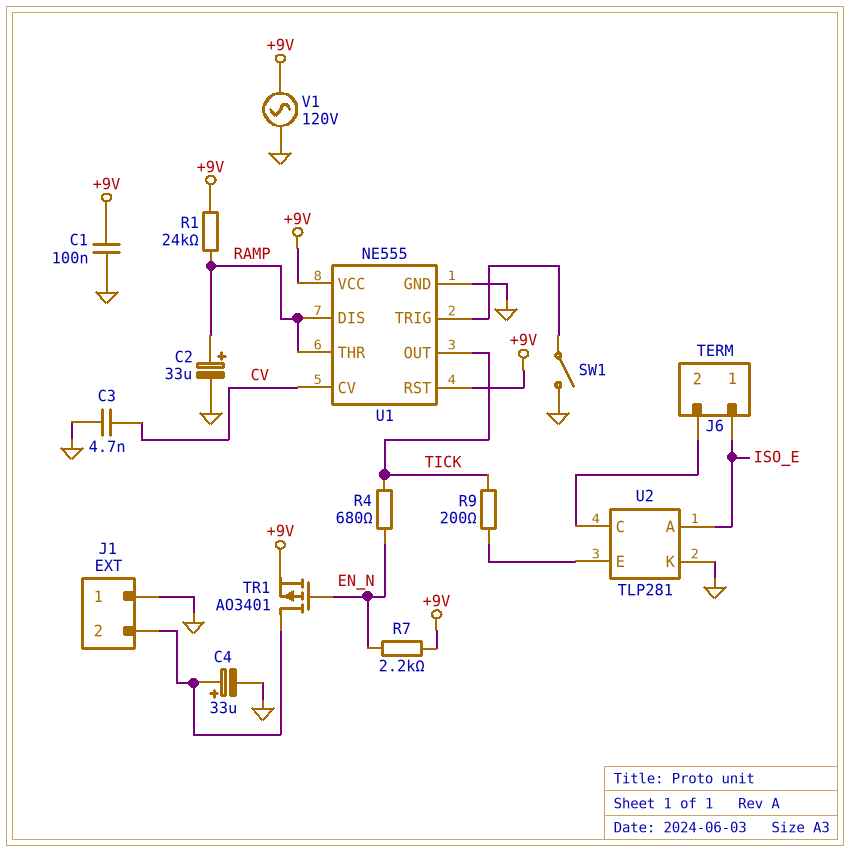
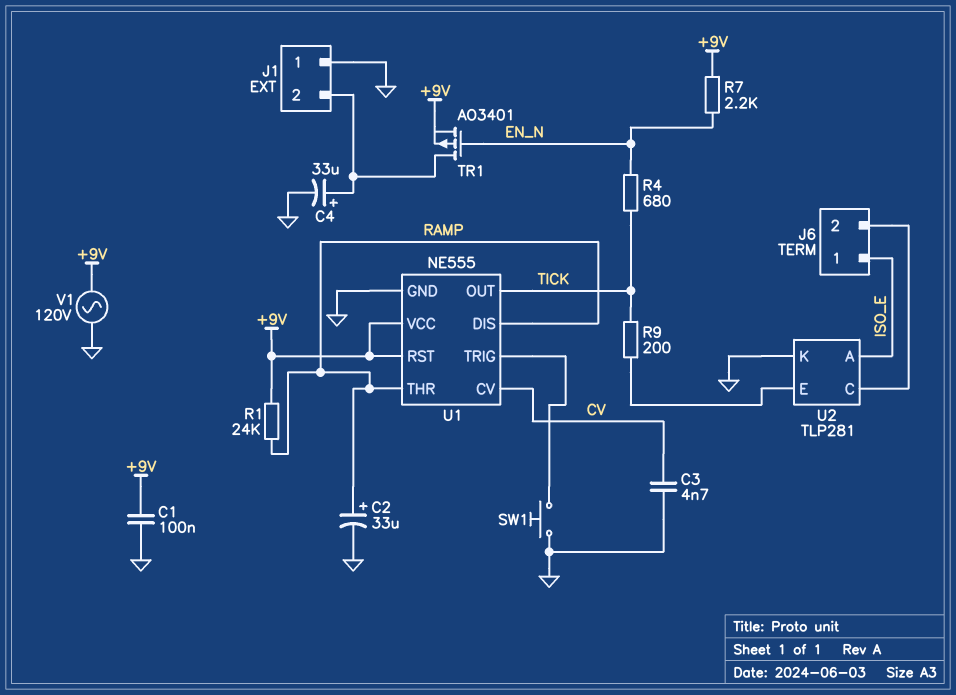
SW1: switch (GND, U1/TRIG) -> button (GND, U1/TRIG)

